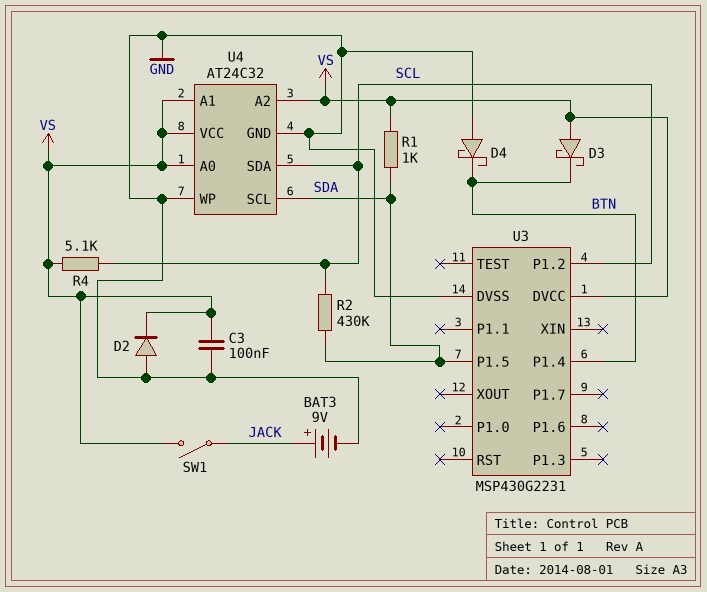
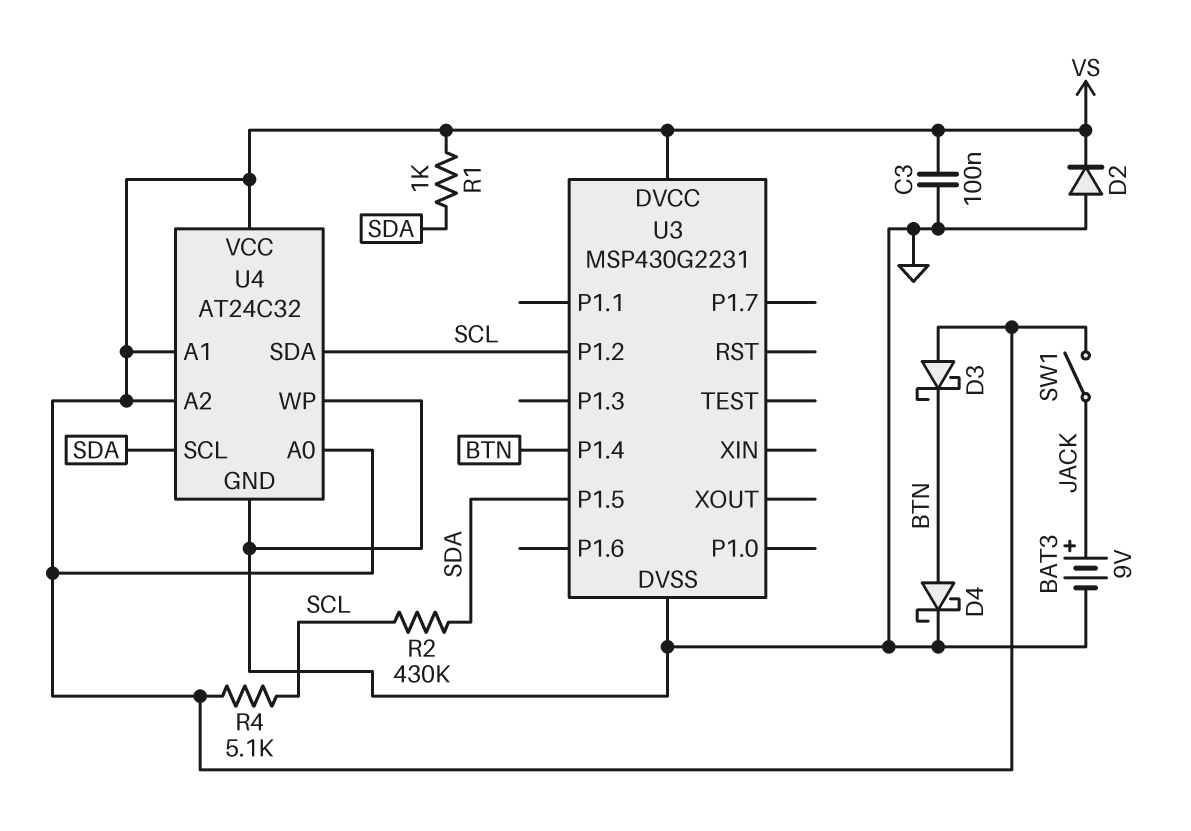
D4: schottky (A GND, K BTN) -> schottky (A BTN, K GND)

